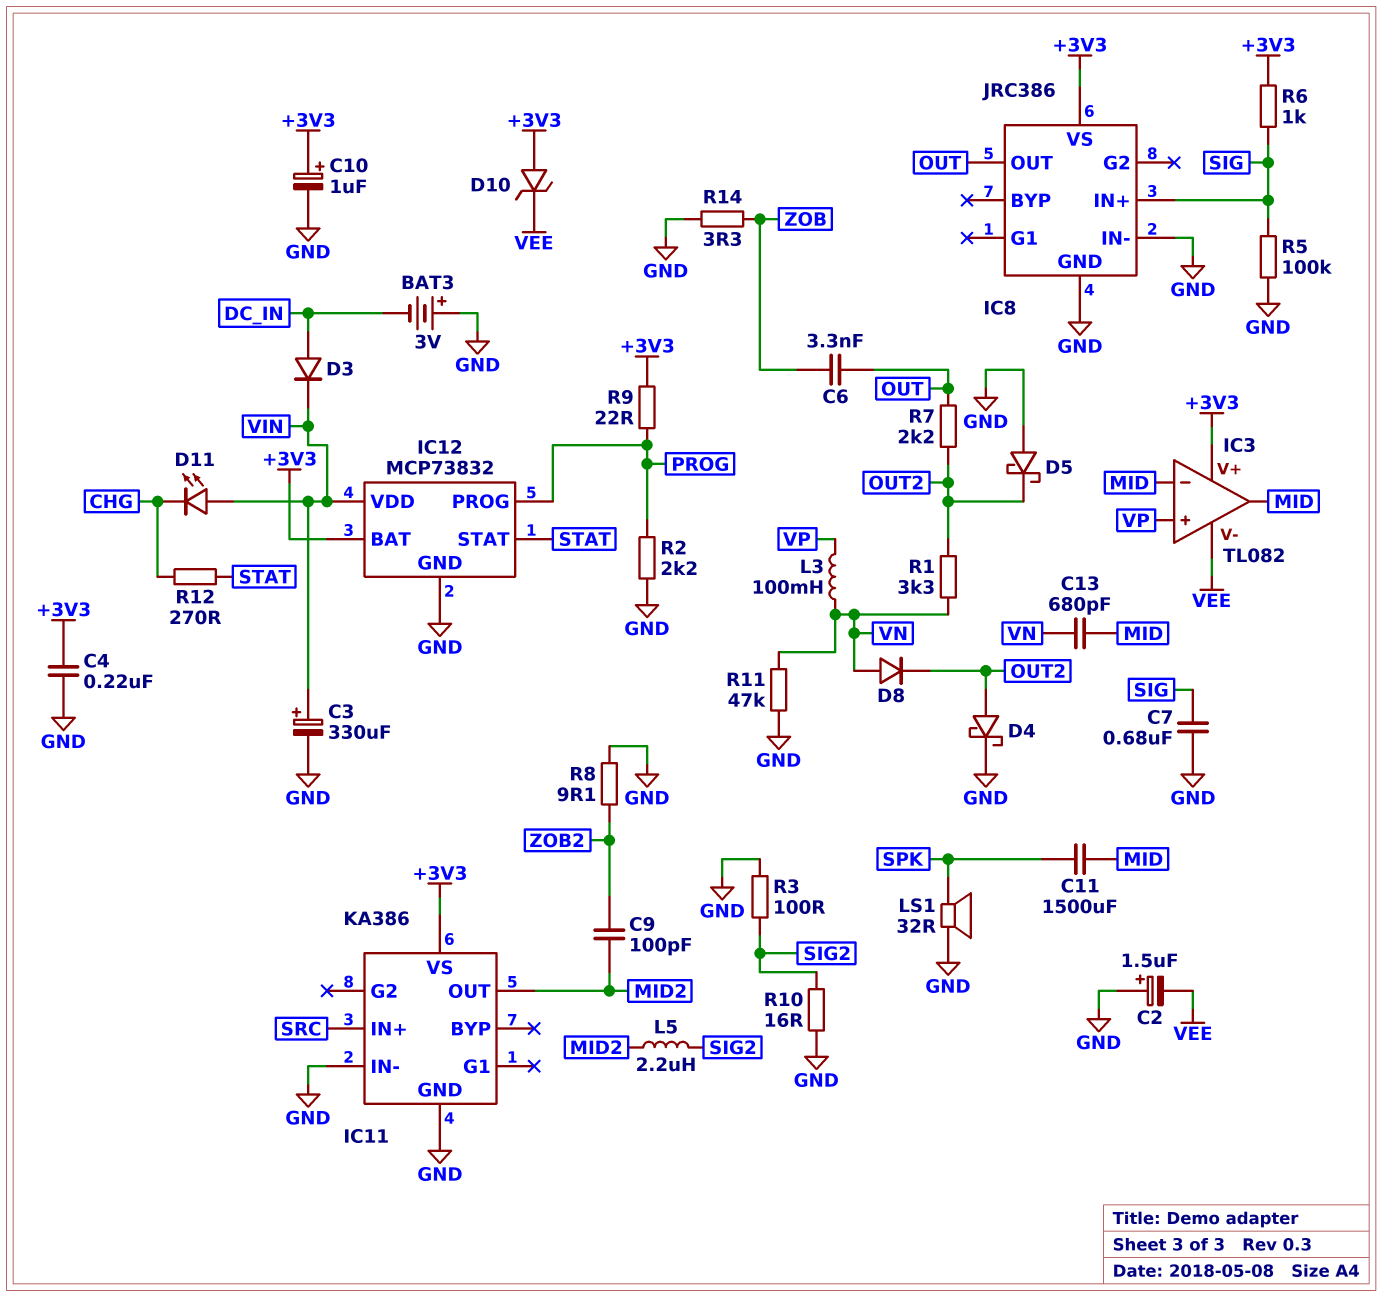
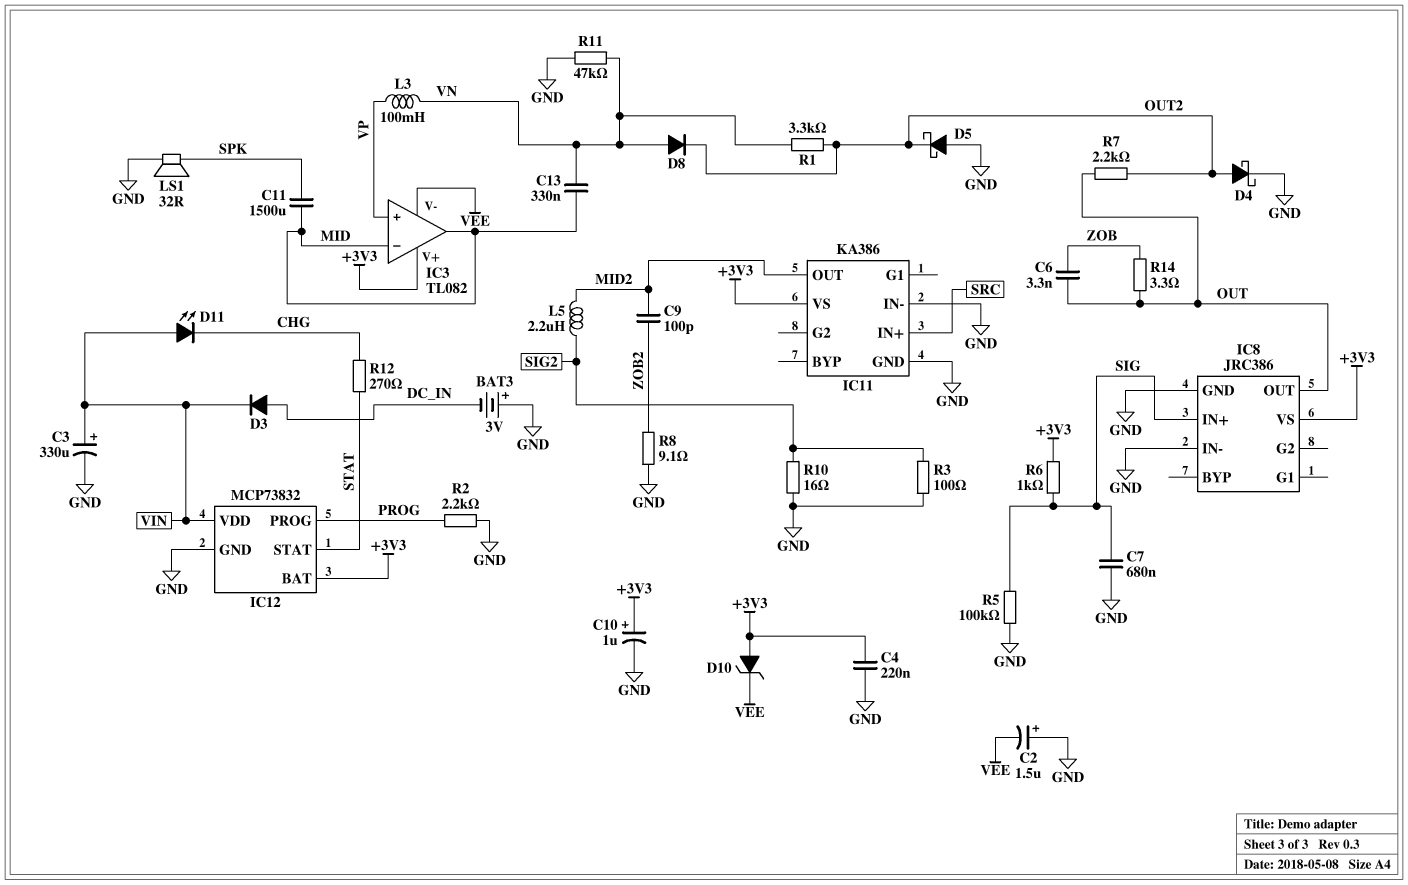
C13: 680pF (MID, VN) -> 330nF (MID, VN)
R9: 22 (+3V3, PROG) -> none
R14: 3.3 (GND, ZOB) -> 3.3 (OUT, ZOB)

